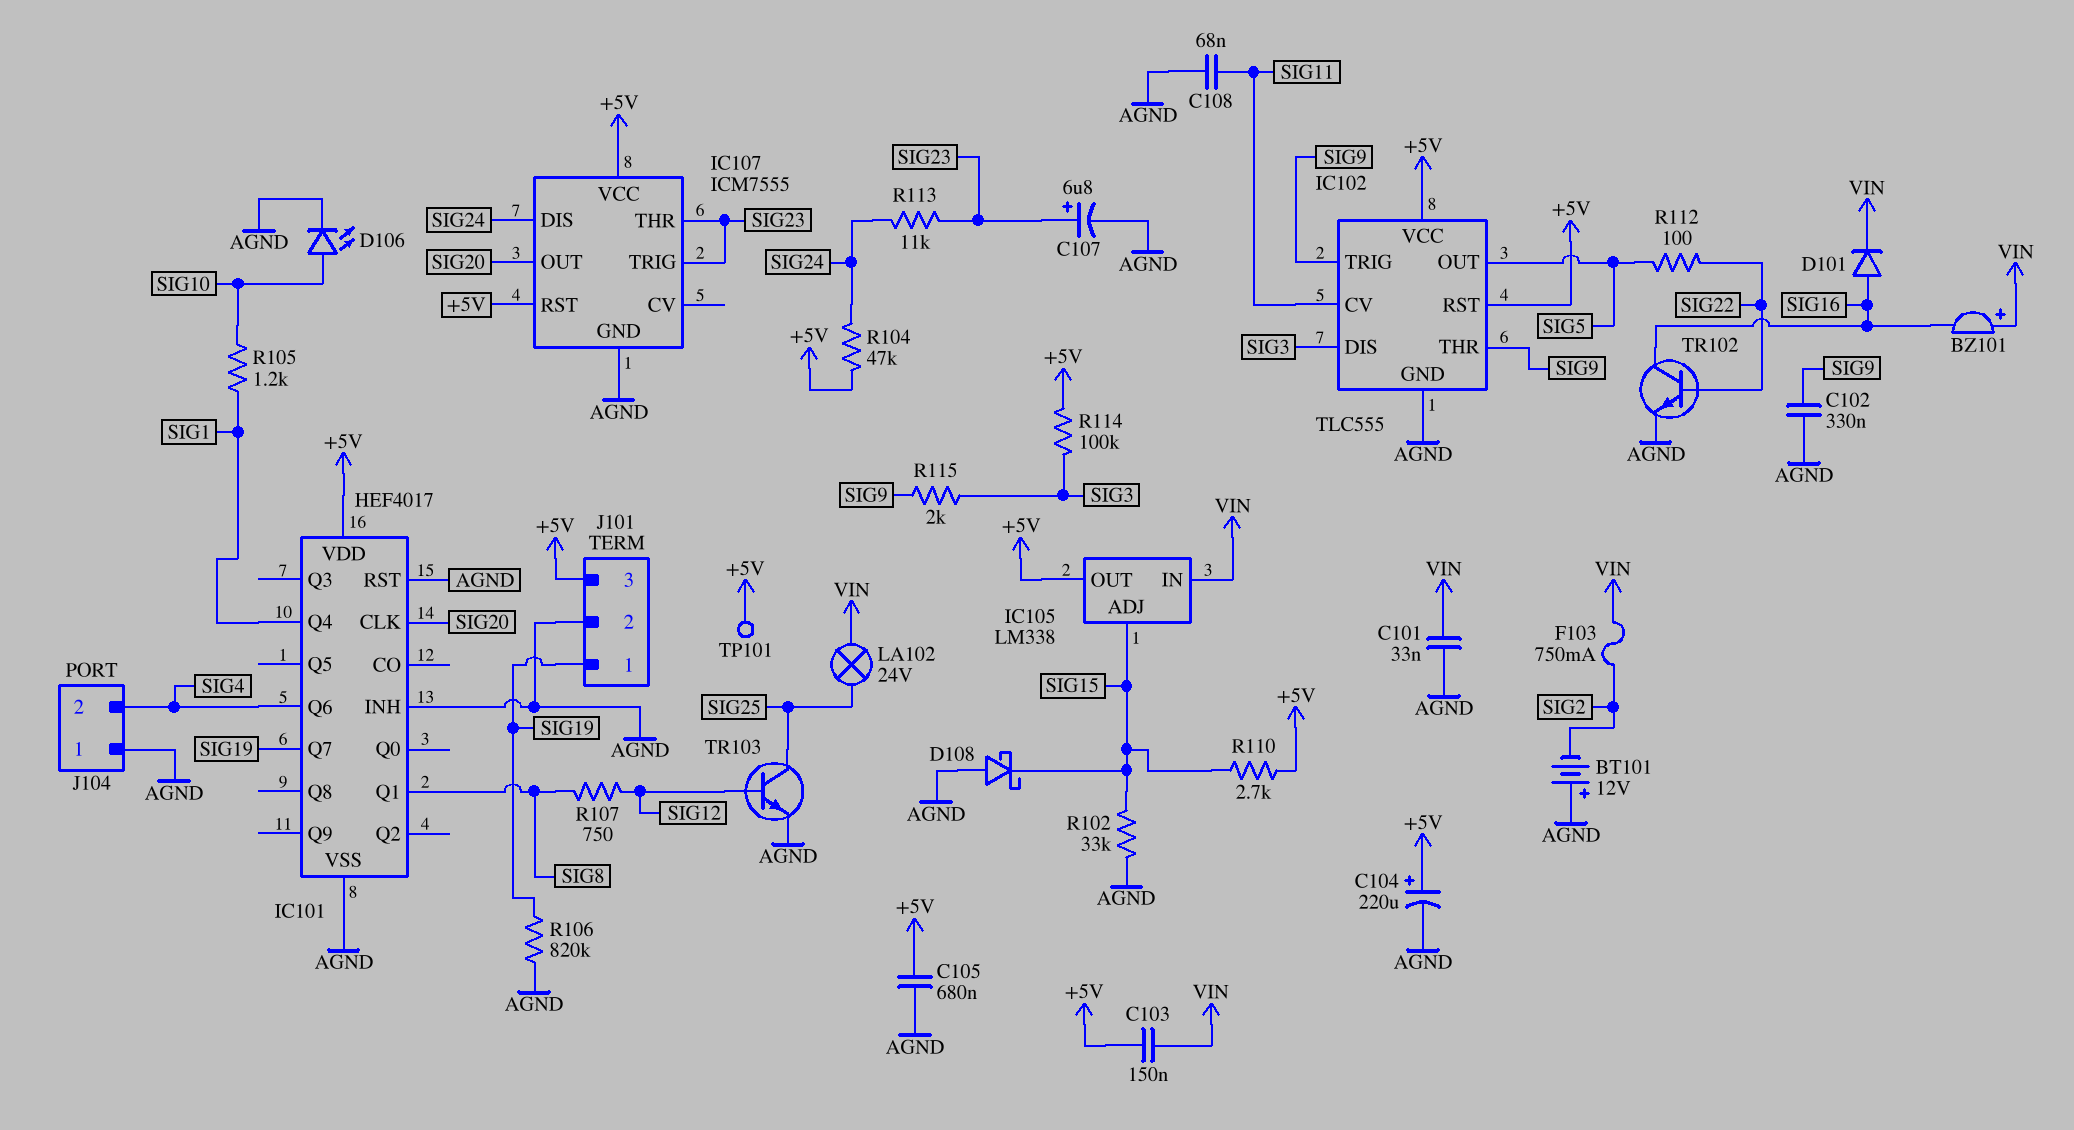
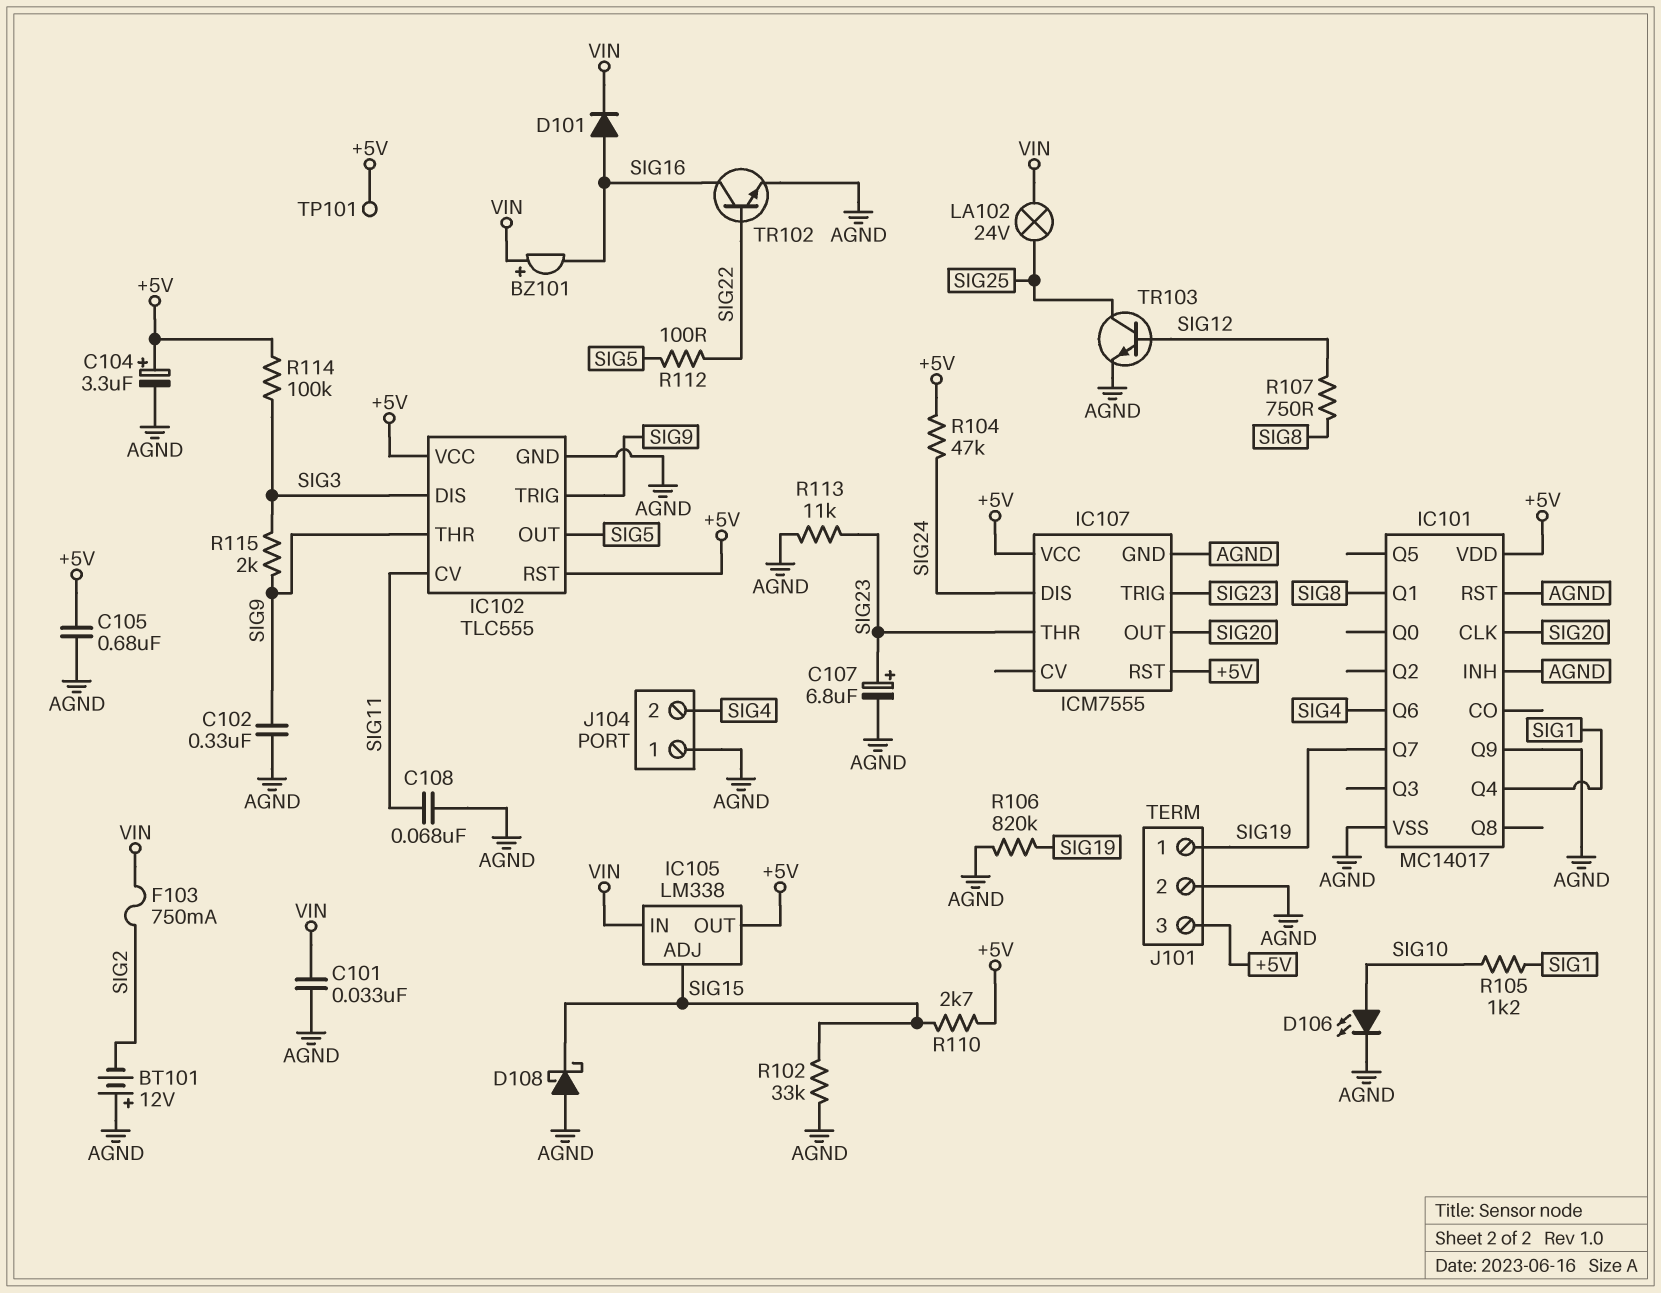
C103: 150nF (+5V, VIN) -> none
C104: 220uF (plus +5V, minus AGND) -> 3.3uF (plus +5V, minus AGND)
IC101: HEF4017 -> MC14017
IC101 pin Q9: none -> AGND
R113: 11k (SIG23, SIG24) -> 11k (AGND, SIG23)

